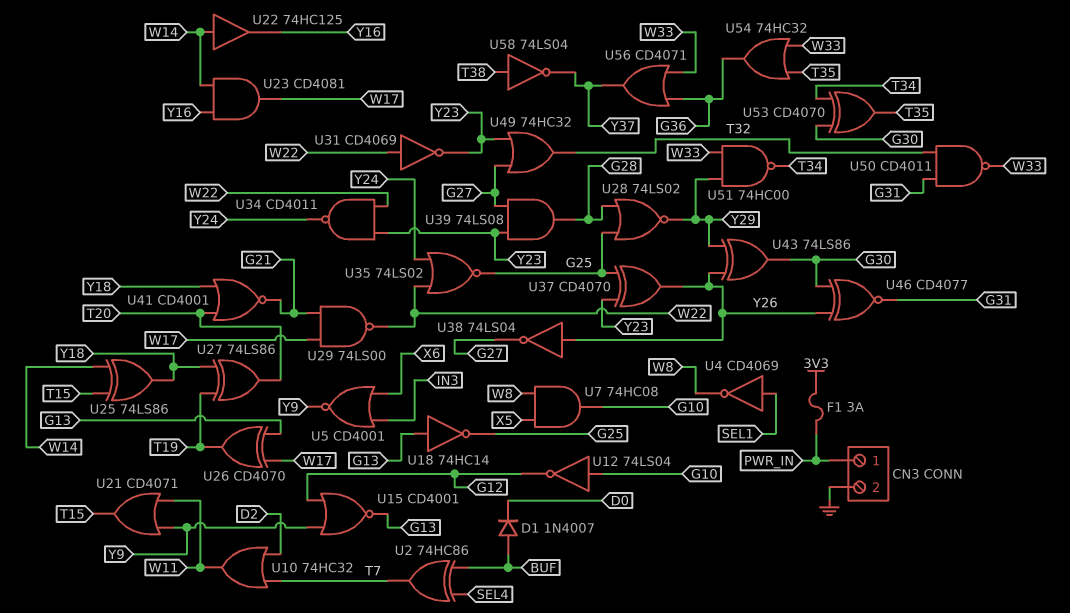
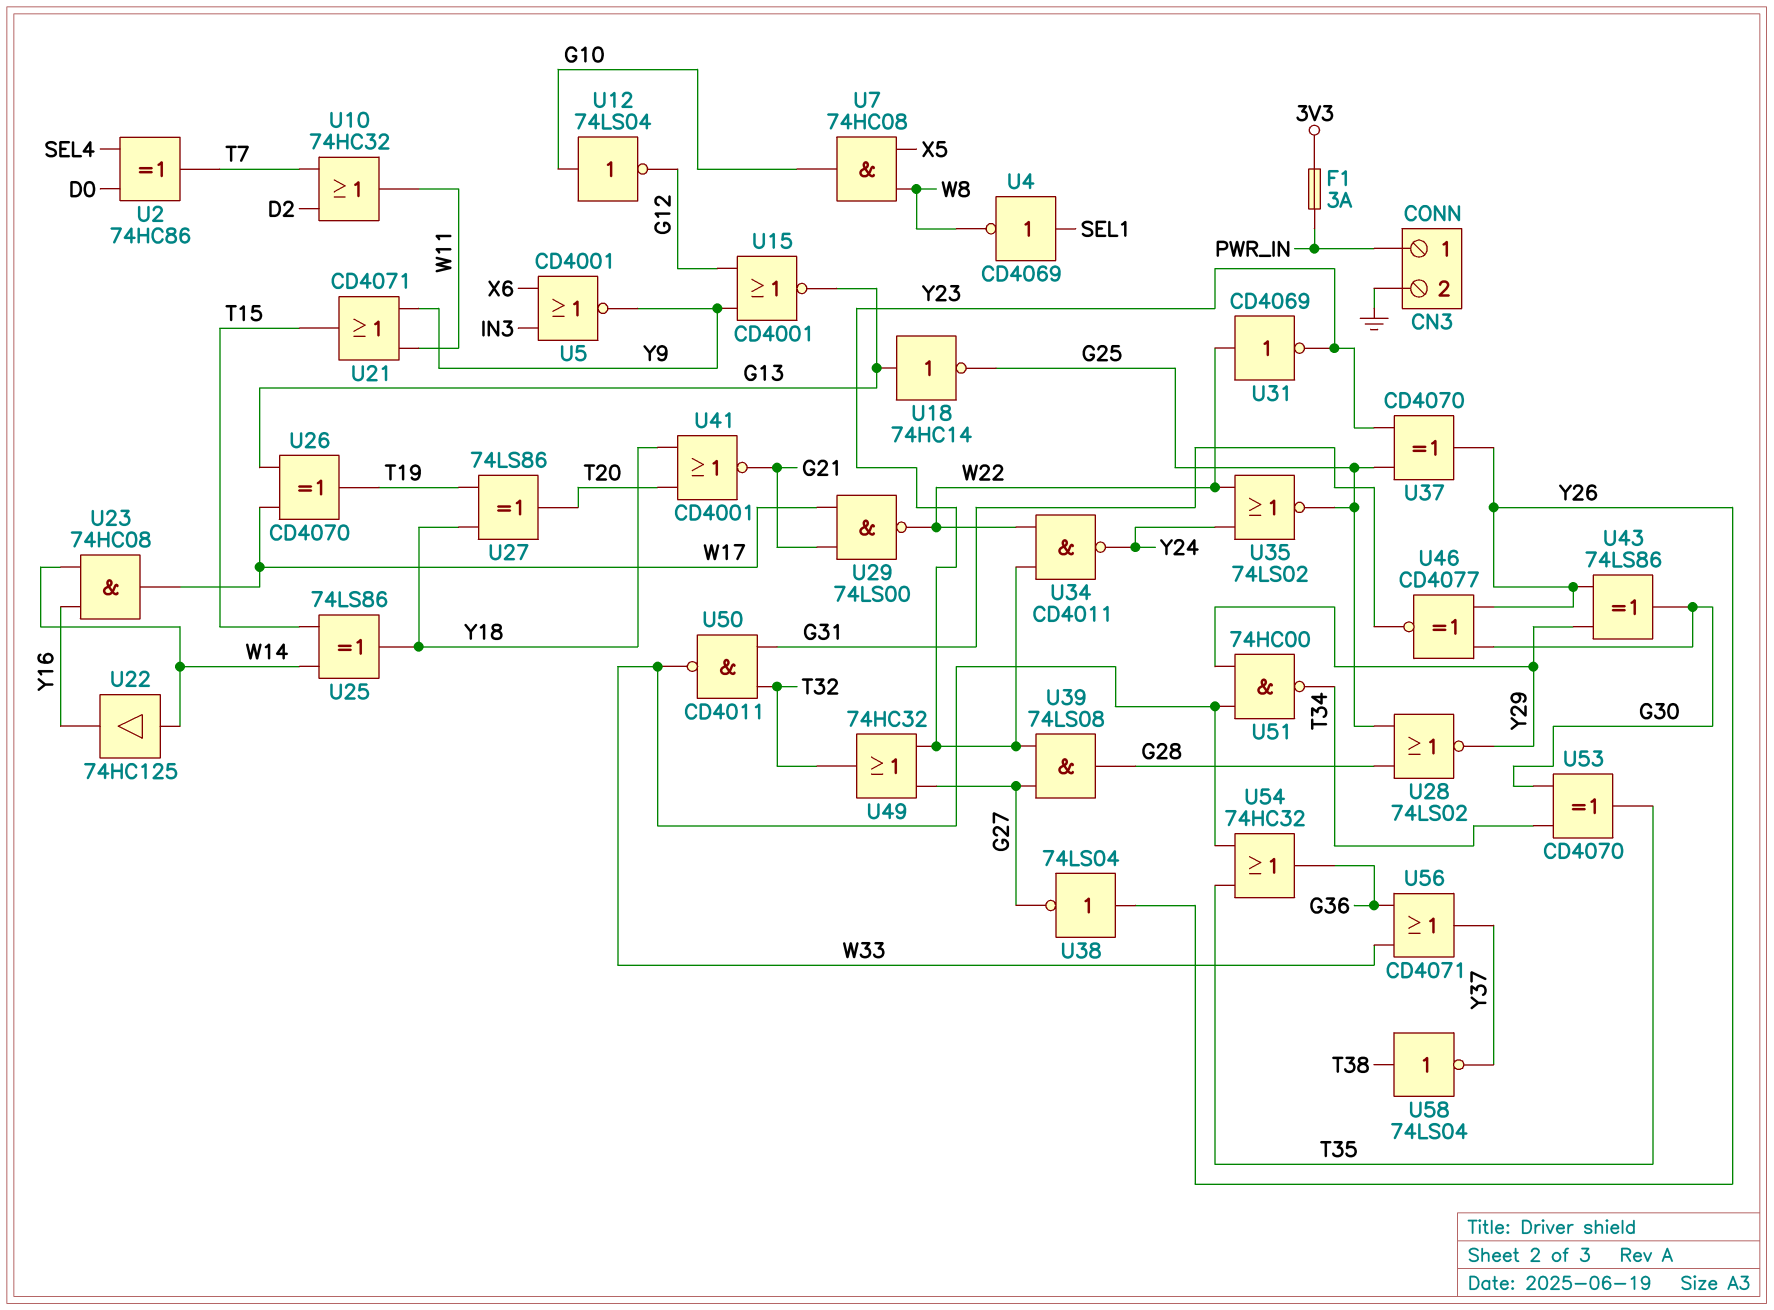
D1: diode 1N4007 (A BUF, K D0) -> none
U2: XOR 74HC86 (in BUF, in SEL4, out T7) -> XOR 74HC86 (in D0, in SEL4, out T7)
U23: AND CD4081 (in W14, in Y16, out W17) -> AND 74HC08 (in W14, in Y16, out W17)

